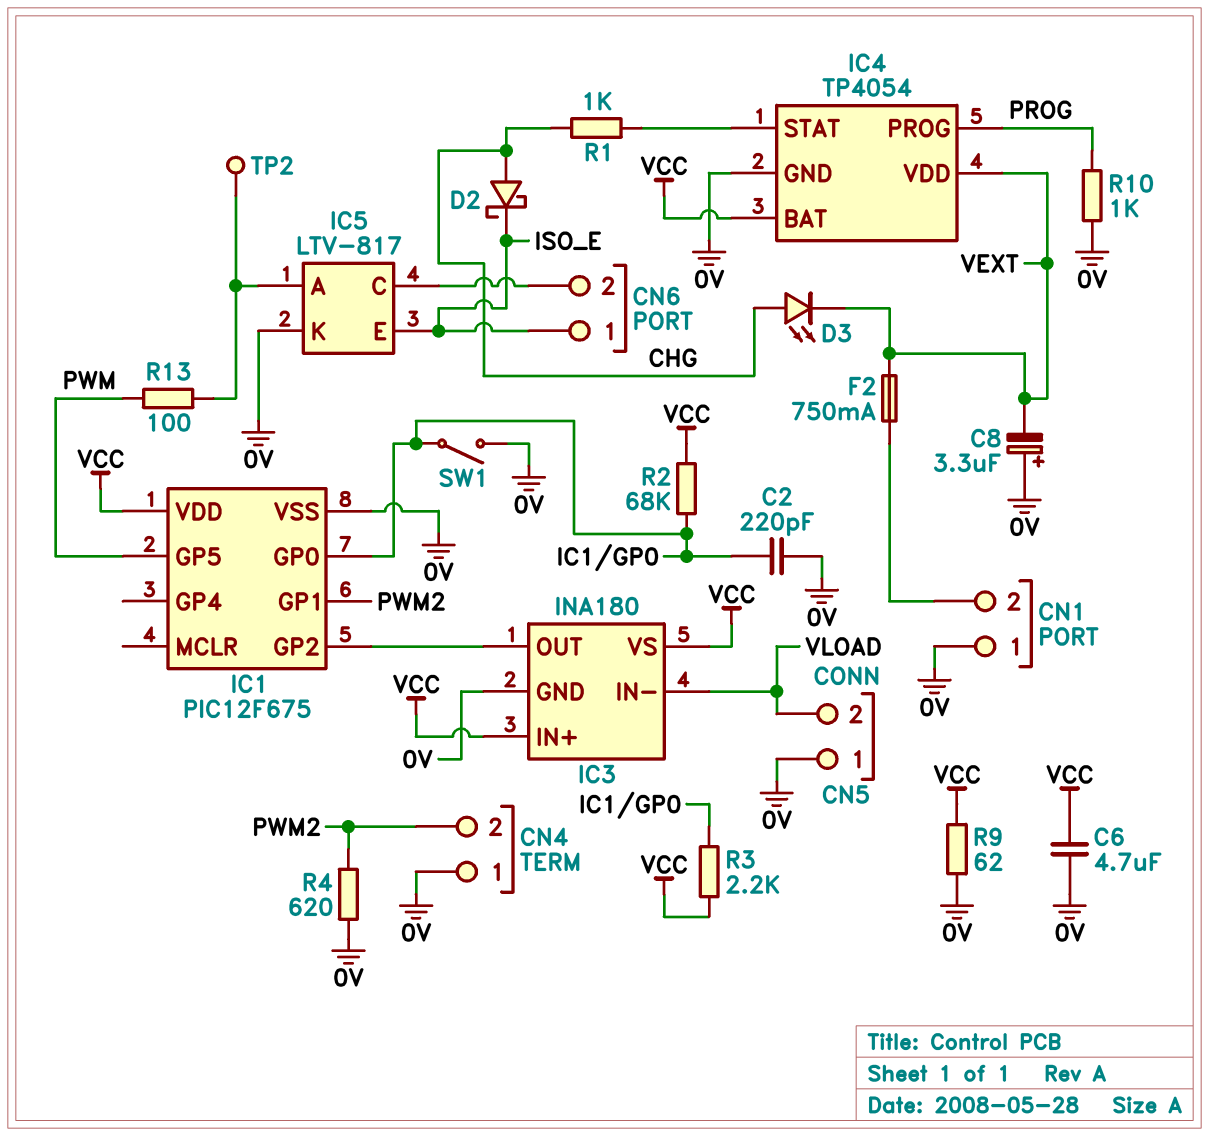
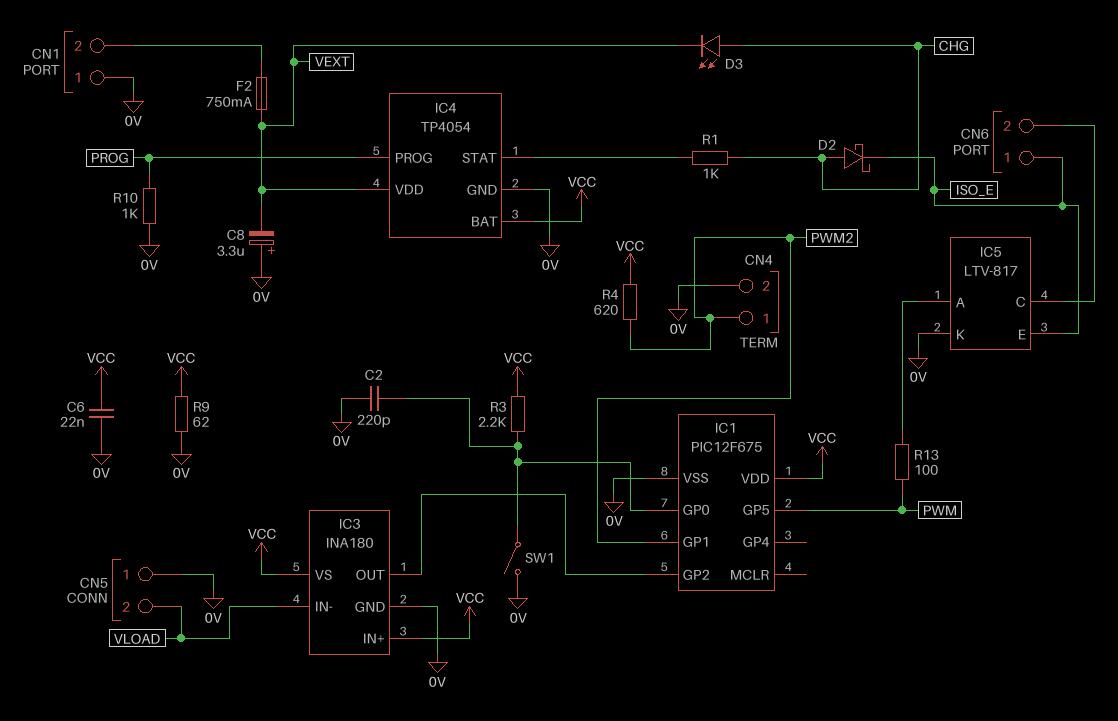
C6: 4.7uF (0V, VCC) -> 22nF (0V, VCC)
CN4 pin 1: 0V -> PWM2
CN4 pin 2: PWM2 -> 0V
R2: 68k (IC1/GP0, VCC) -> none
R4: 620 (0V, PWM2) -> 620 (PWM2, VCC)
TP2: test point (IC5/A) -> none

